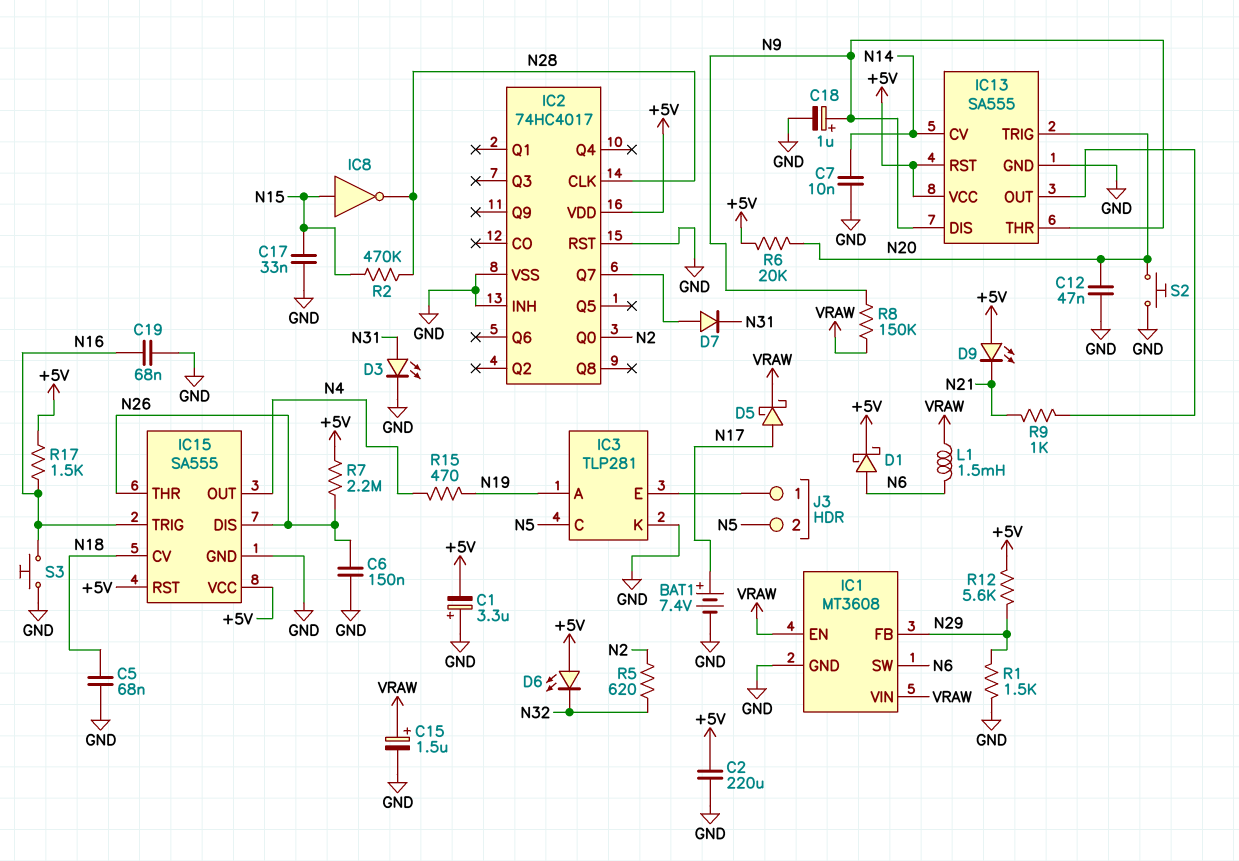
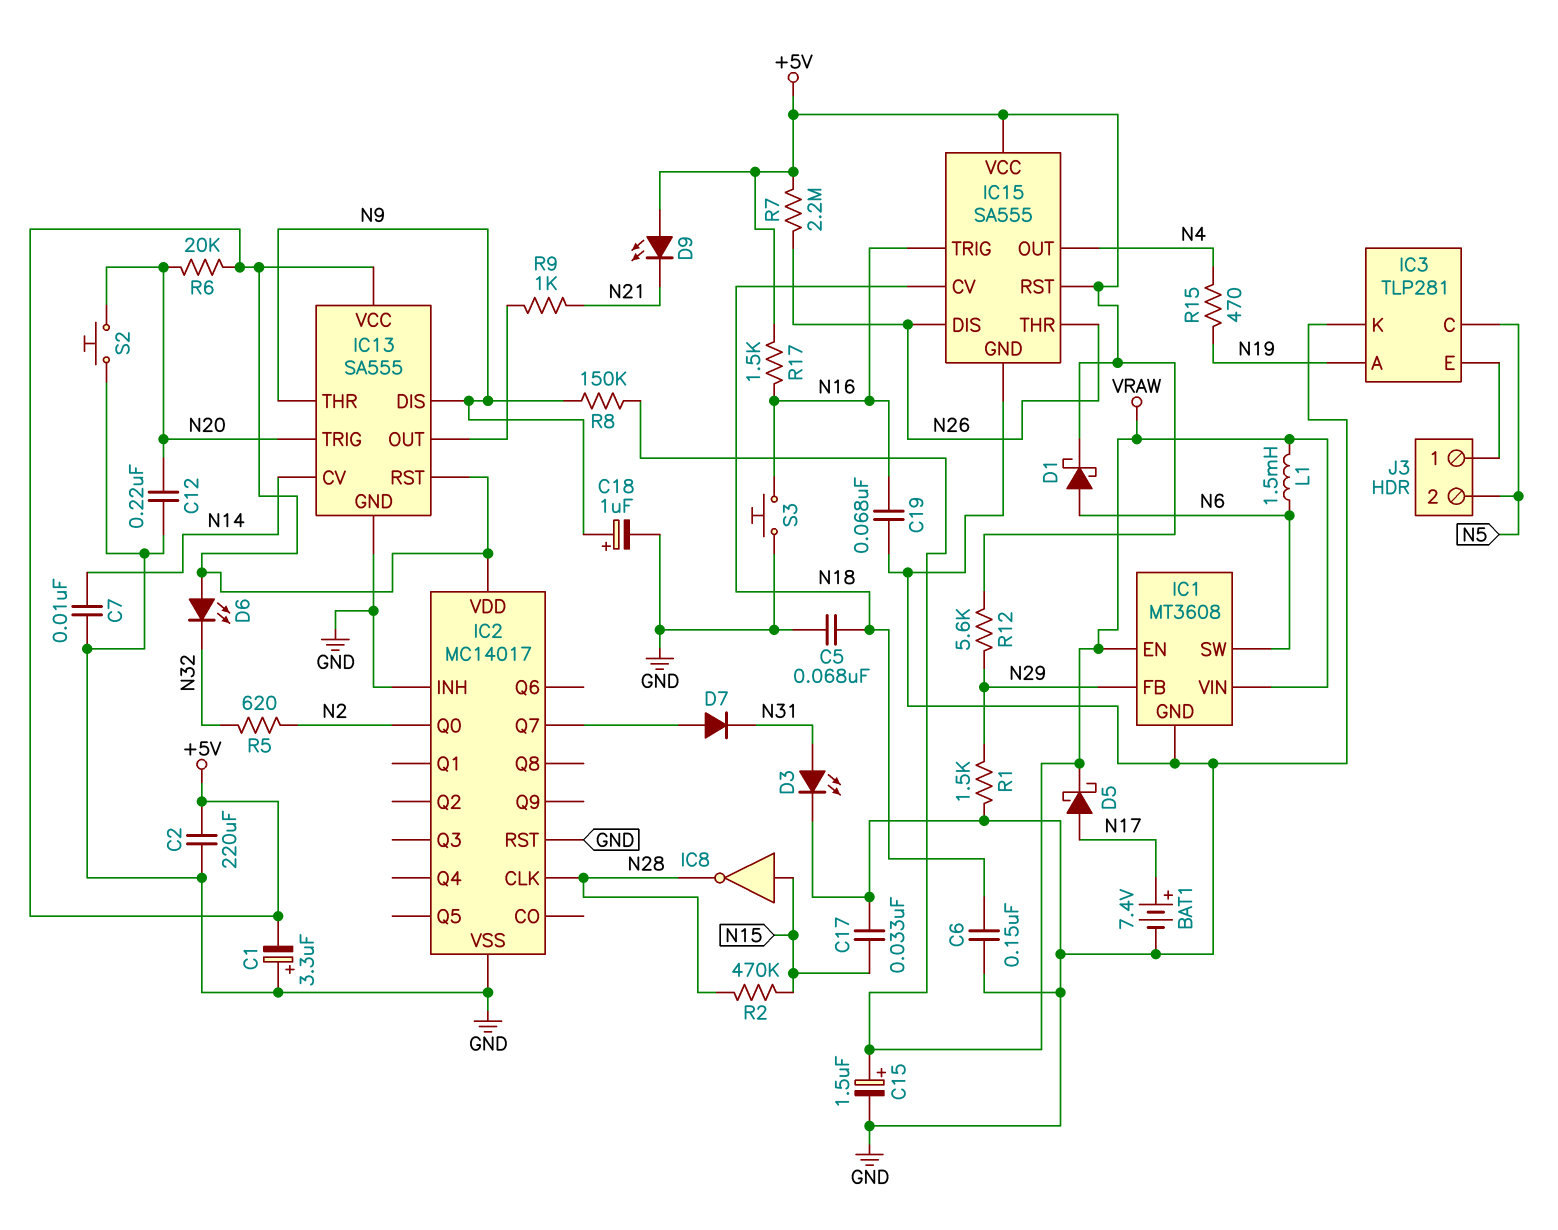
C6: 150nF (GND, N26) -> 150nF (GND, N18)
C12: 47nF (GND, N20) -> 220nF (GND, N20)
IC2: 74HC4017 -> MC14017

